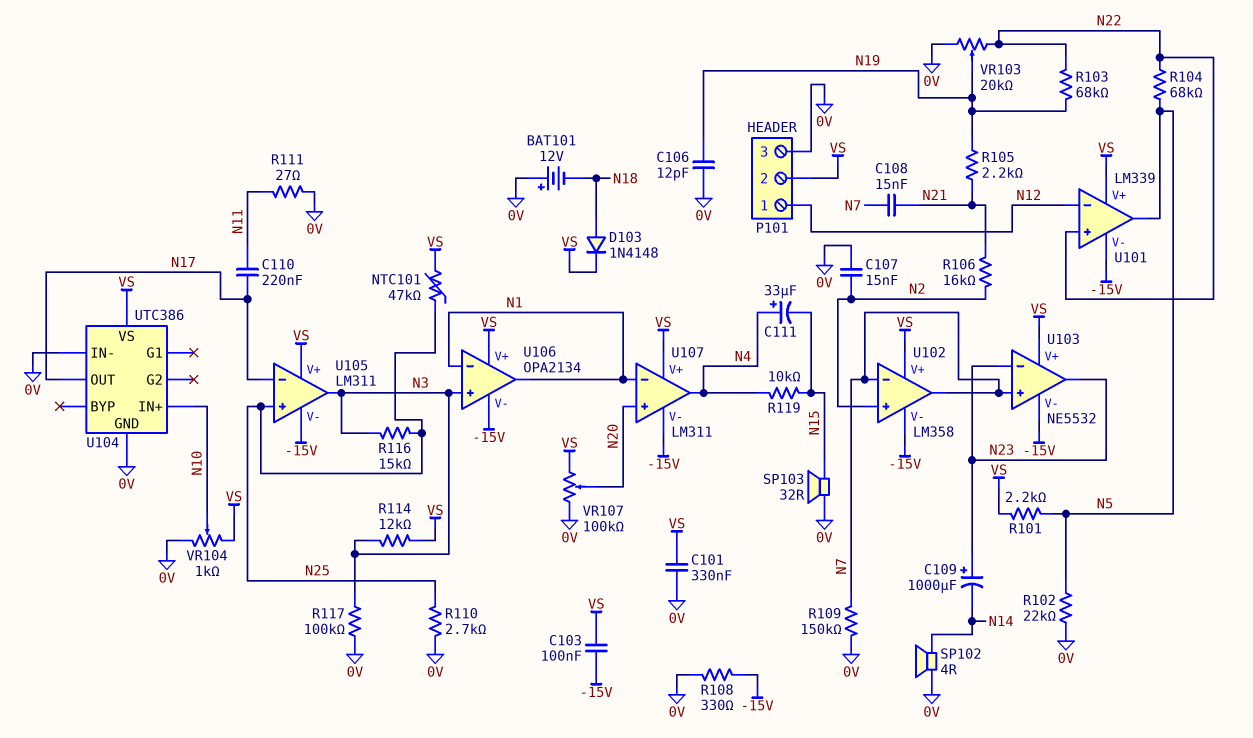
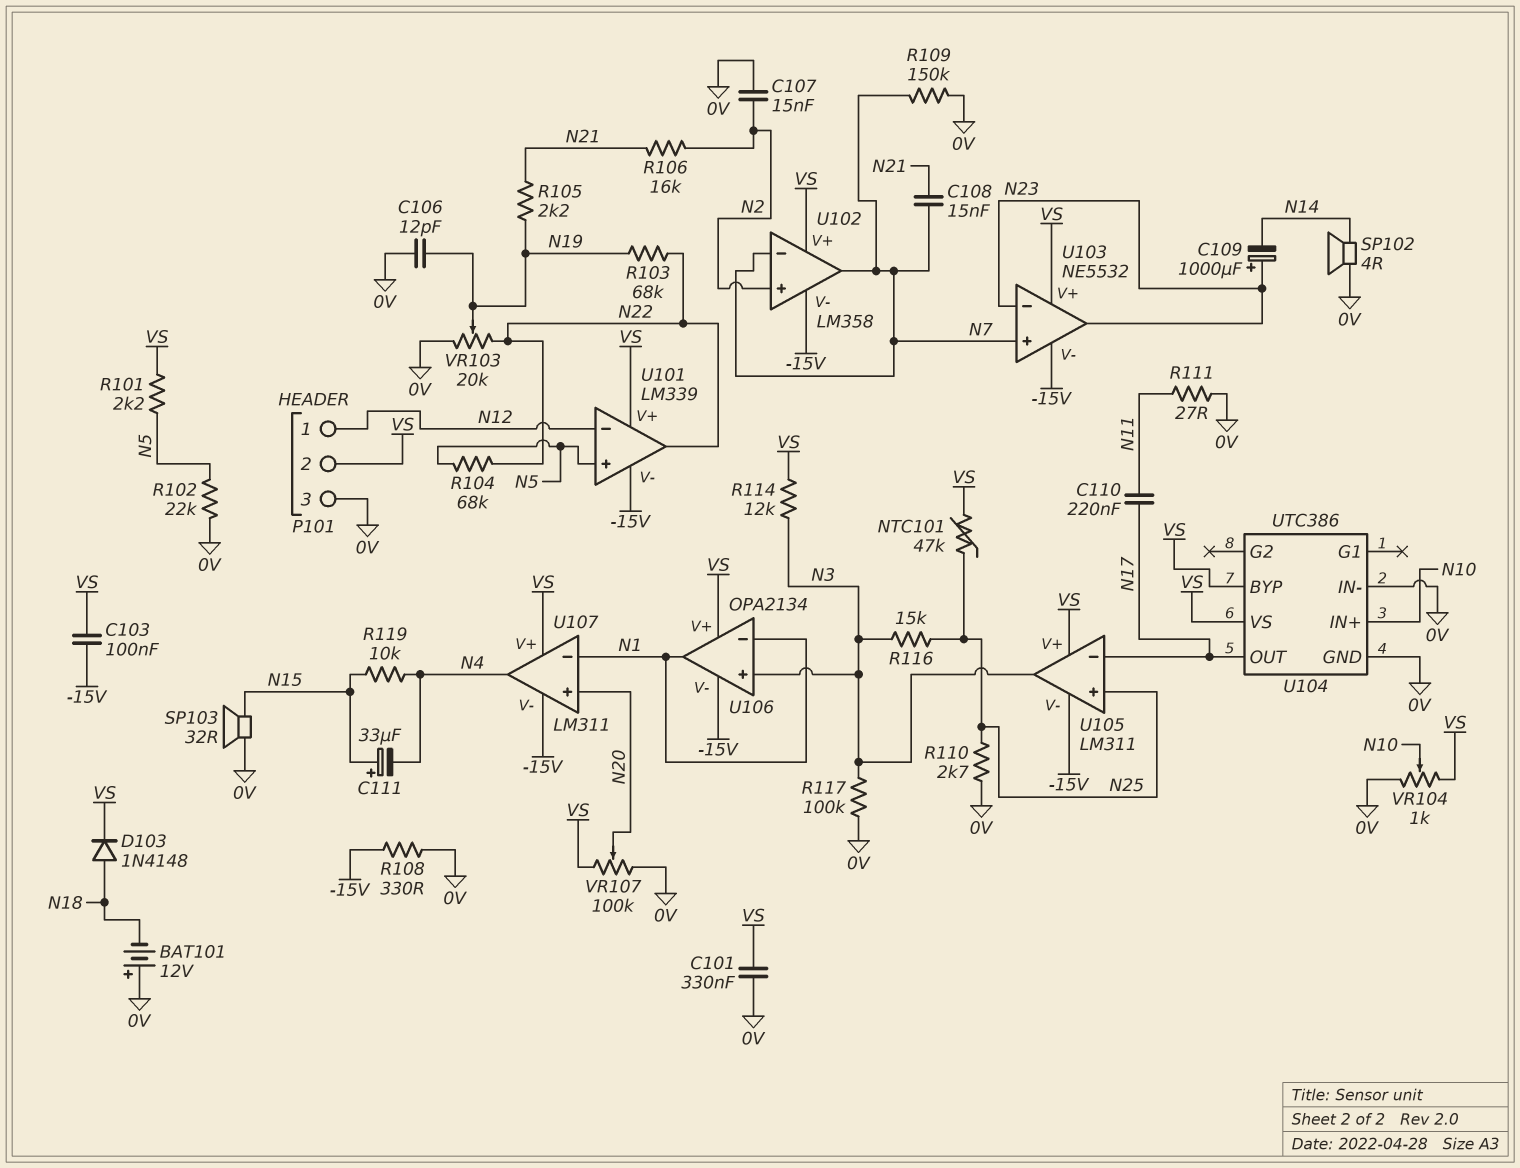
C111: 33uF (plus N4, minus N15) -> 33uF (plus N15, minus N4)
U101 pin in+: N22 -> N5
U101 pin out: N5 -> N22
U104 pin BYP: none -> VS

